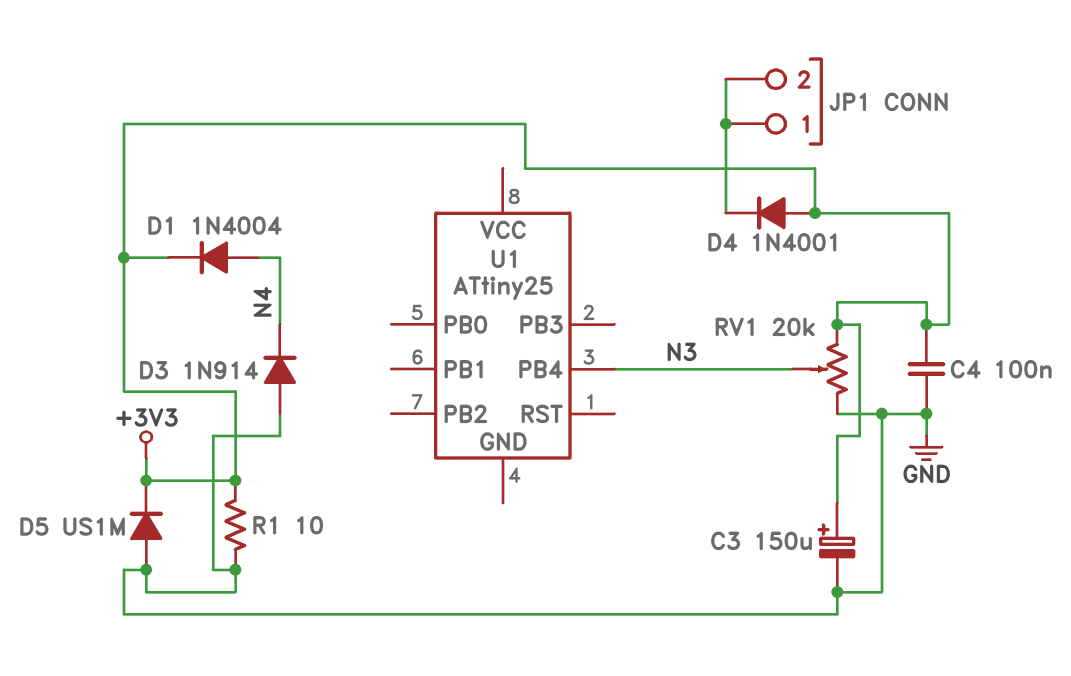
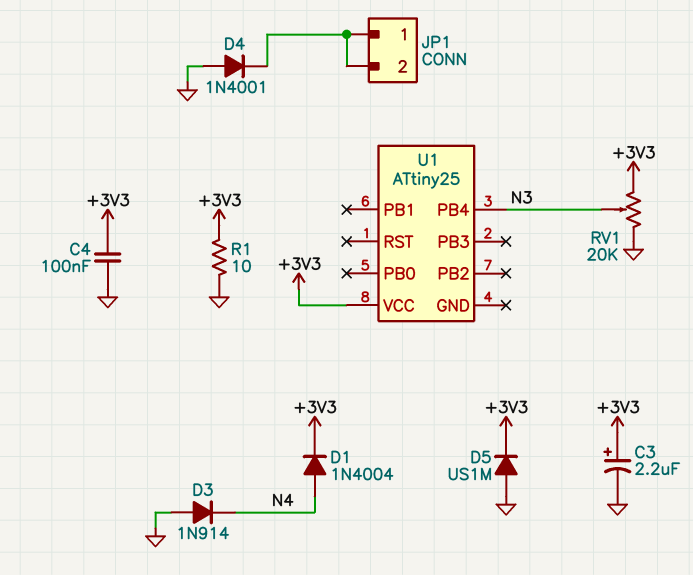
C3: 150uF (plus +3V3, minus GND) -> 2.2uF (plus +3V3, minus GND)
D4: diode 1N4001 (A +3V3, K JP1/1) -> diode 1N4001 (A GND, K JP1/1)
U1 pin VCC: none -> +3V3

